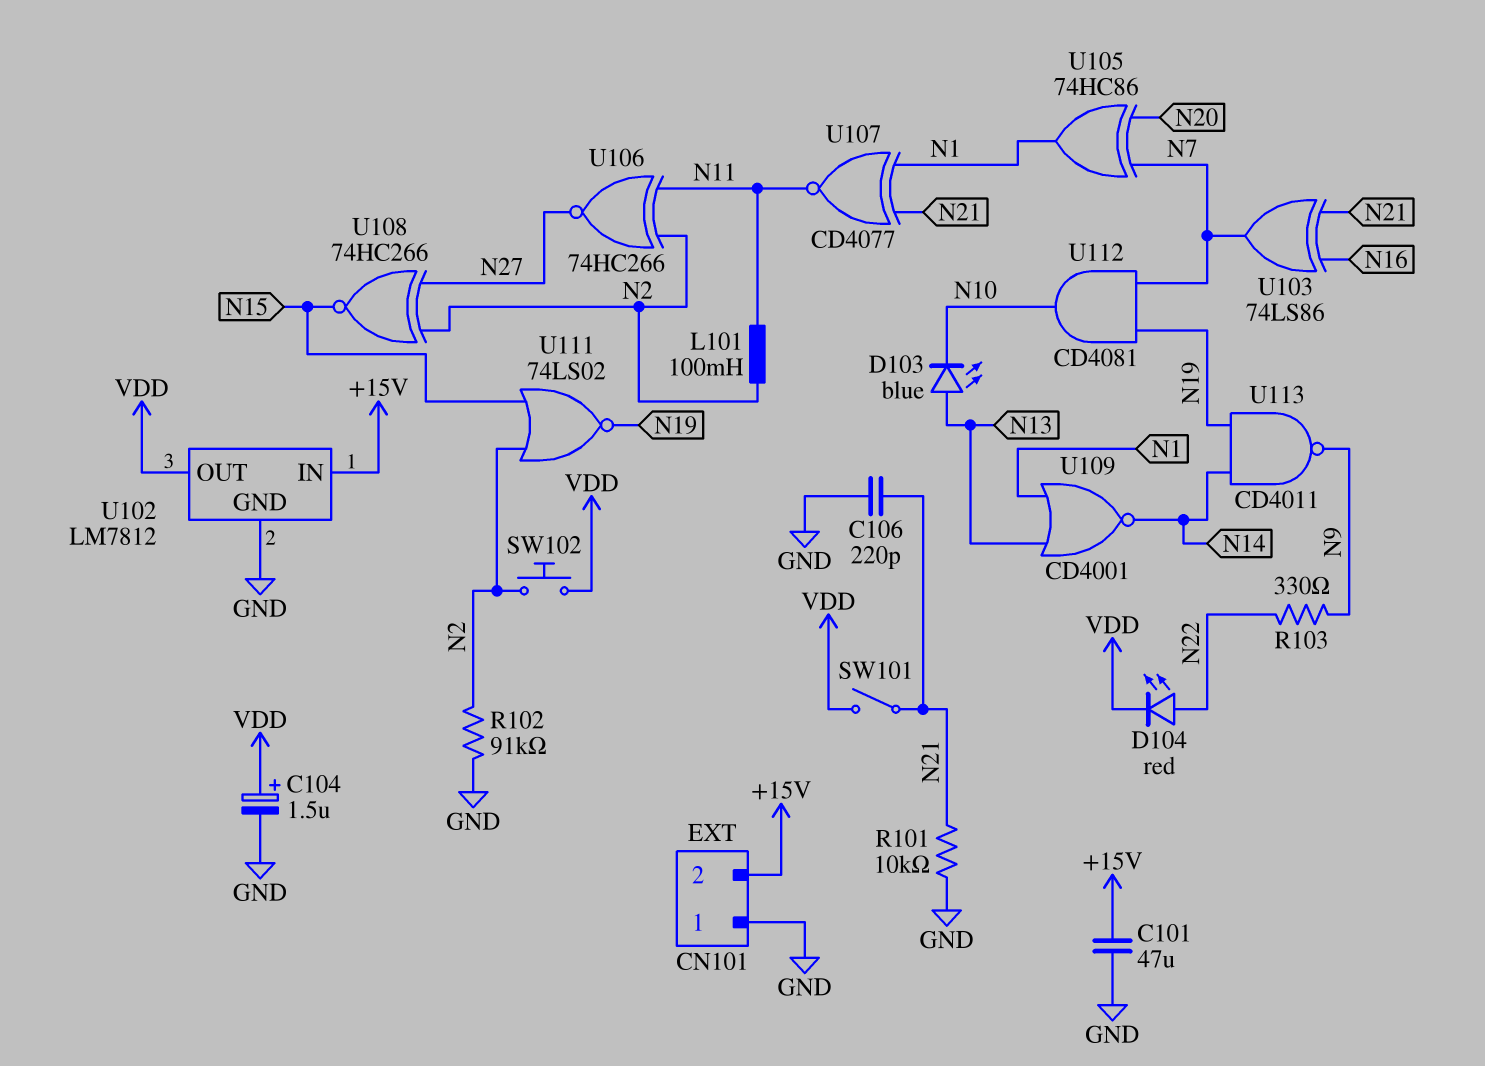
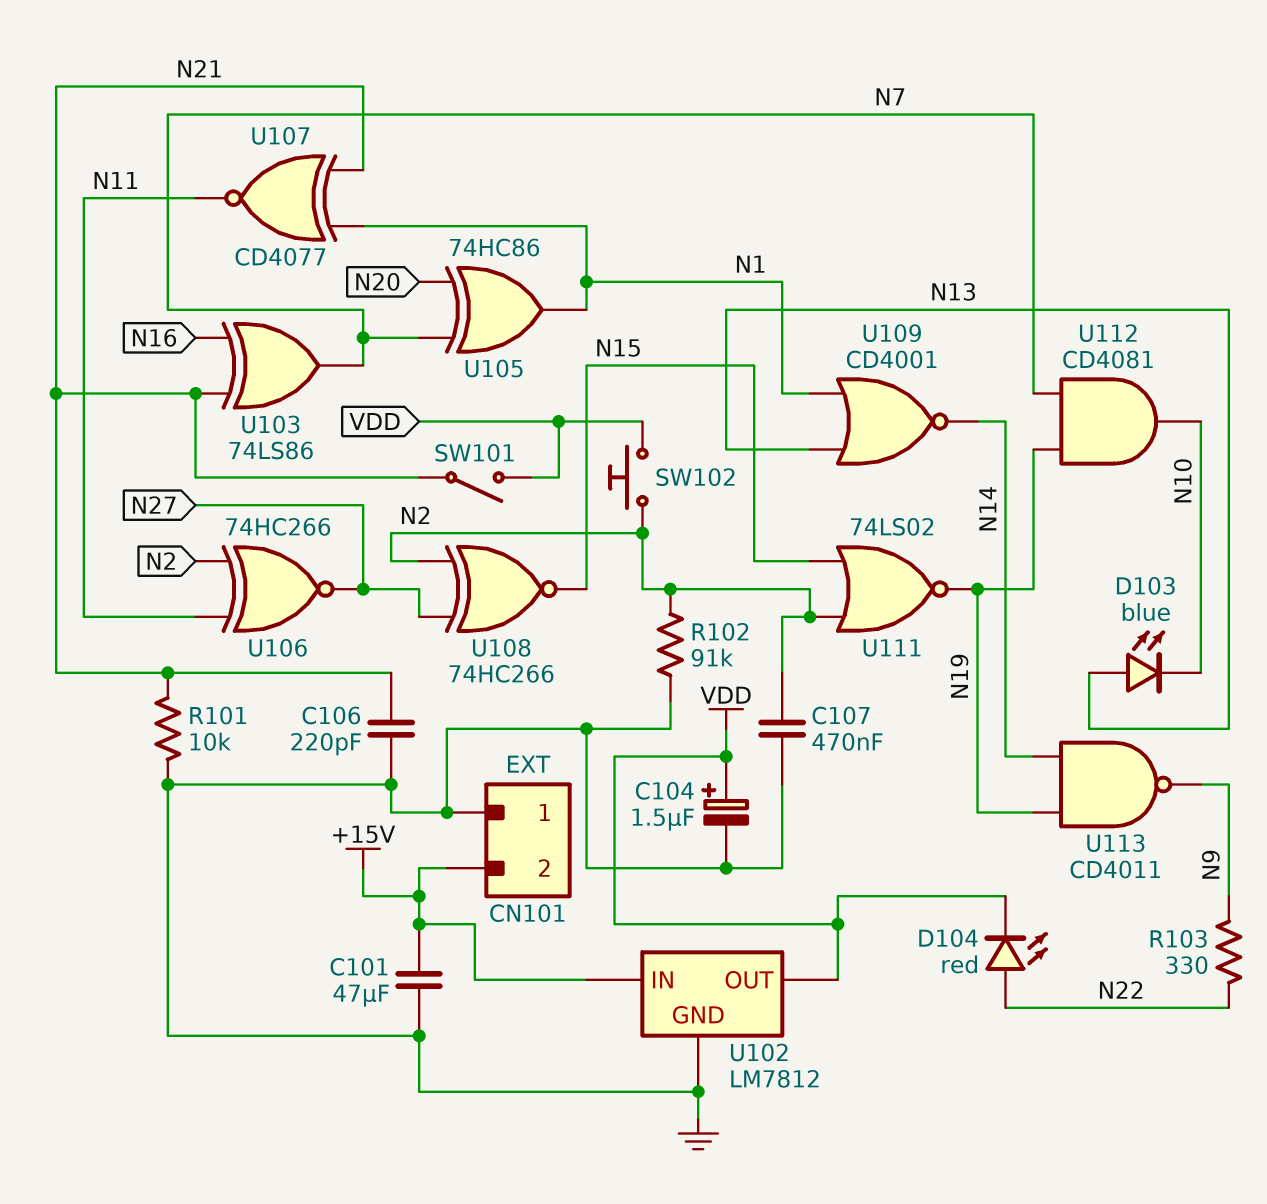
C107: none -> 470nF (GND, N2)
L101: 100mH (N2, N11) -> none

